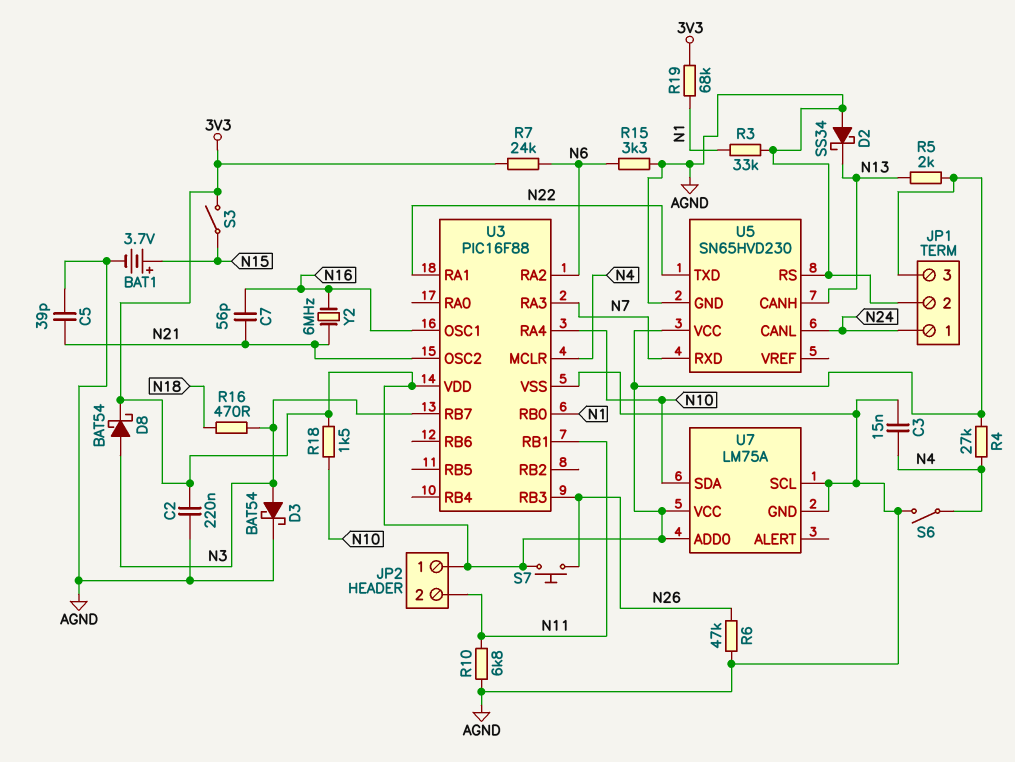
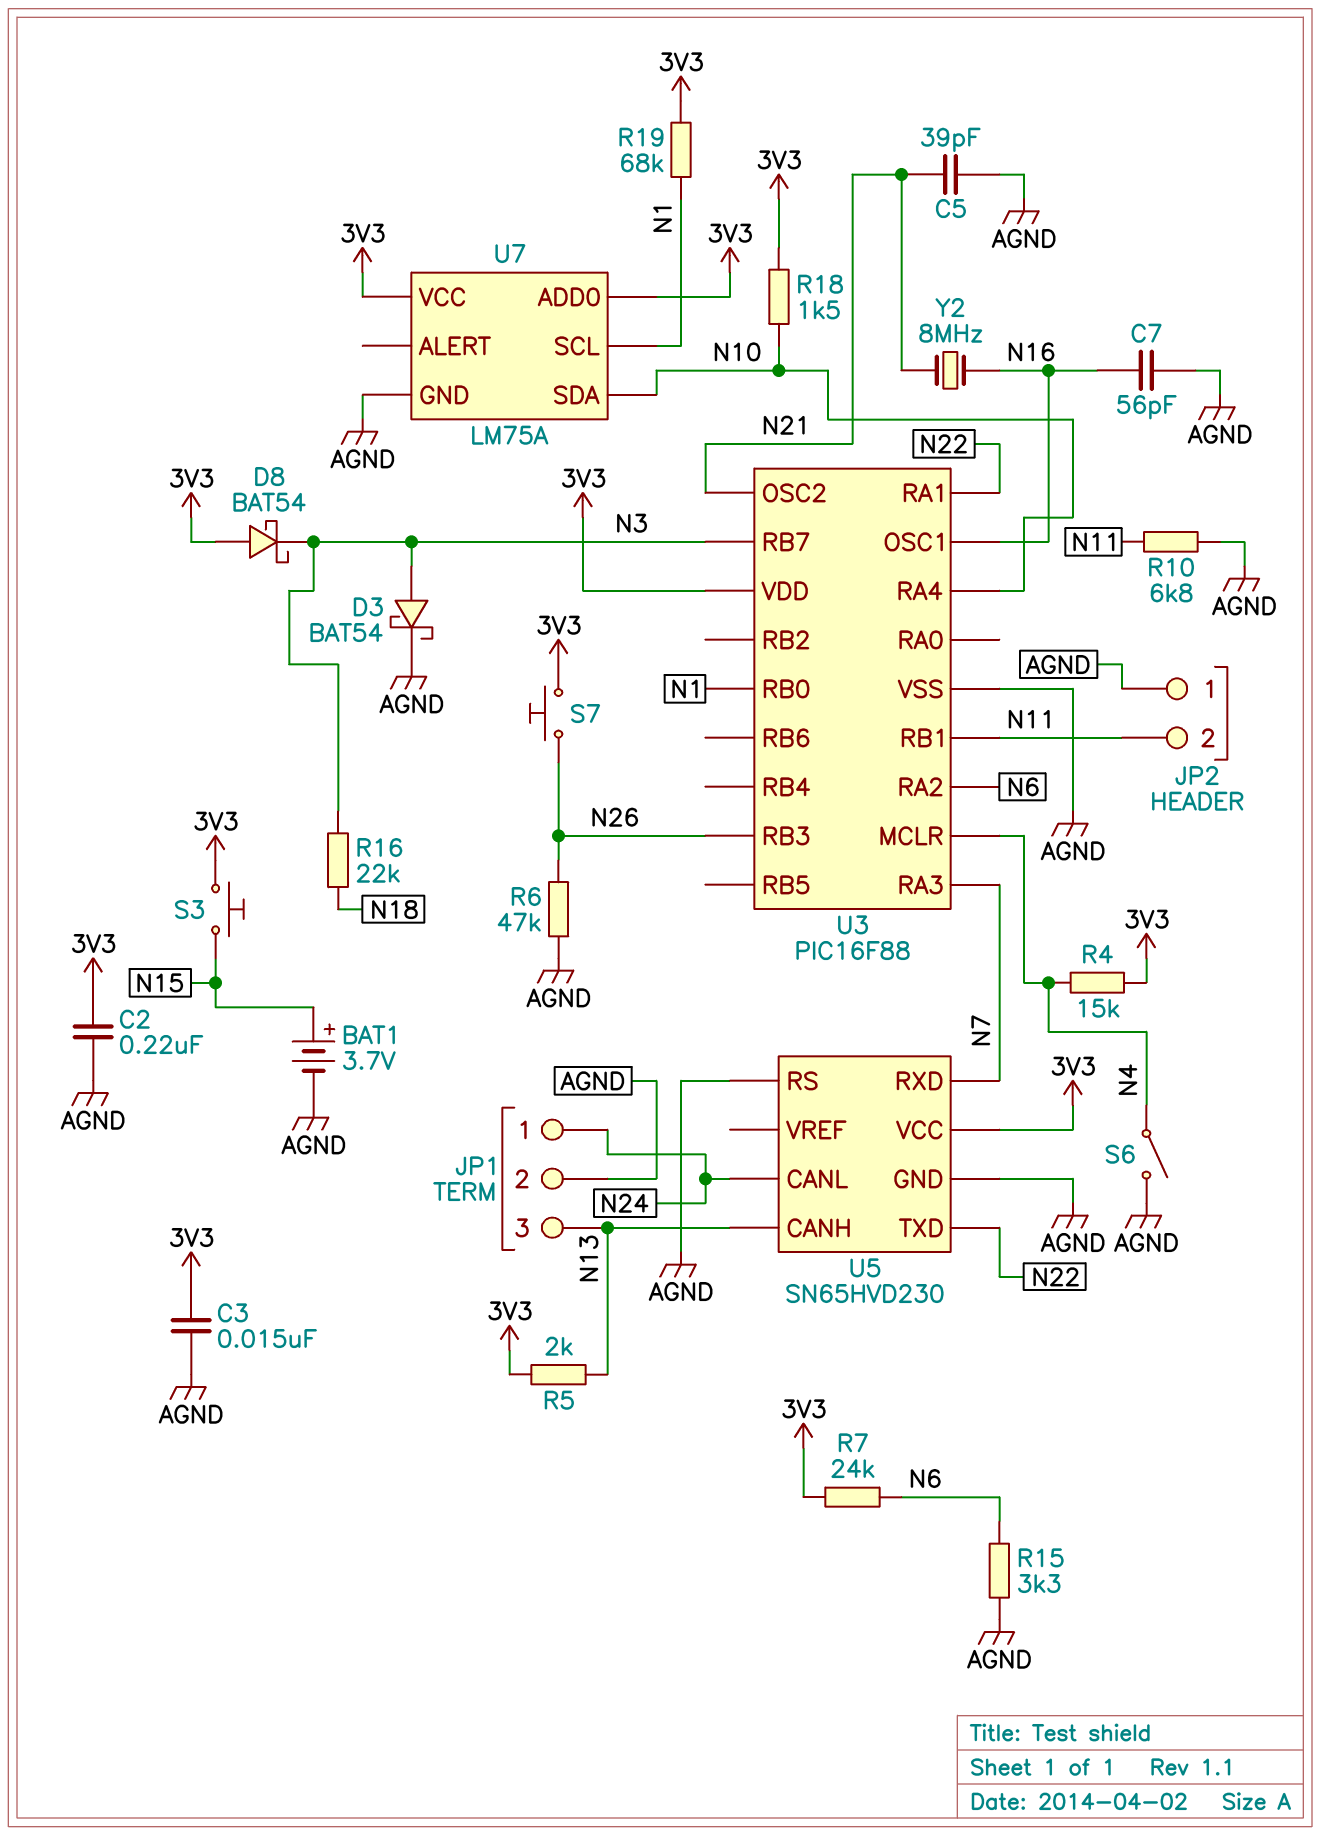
C3: 15nF (AGND, N4) -> 15nF (3V3, AGND)
C7: 56pF (N16, N21) -> 56pF (AGND, N16)
D2: schottky SS34 (A AGND, K N13) -> none
D8: schottky BAT54 (A N3, K 3V3) -> schottky BAT54 (A 3V3, K N3)
JP1 pin 3: 3V3 -> N13
JP2 pin 1: 3V3 -> AGND
R3: 33k (AGND, N1) -> none
R4: 27k (3V3, N4) -> 15k (3V3, N4)
R16: 470 (N3, N18) -> 22k (N3, N18)
S3: switch (3V3, N15) -> button (3V3, N15)
U7 pin SCL: AGND -> N1
Y2: 6MHz (N16, N21) -> 8MHz (N16, N21)

